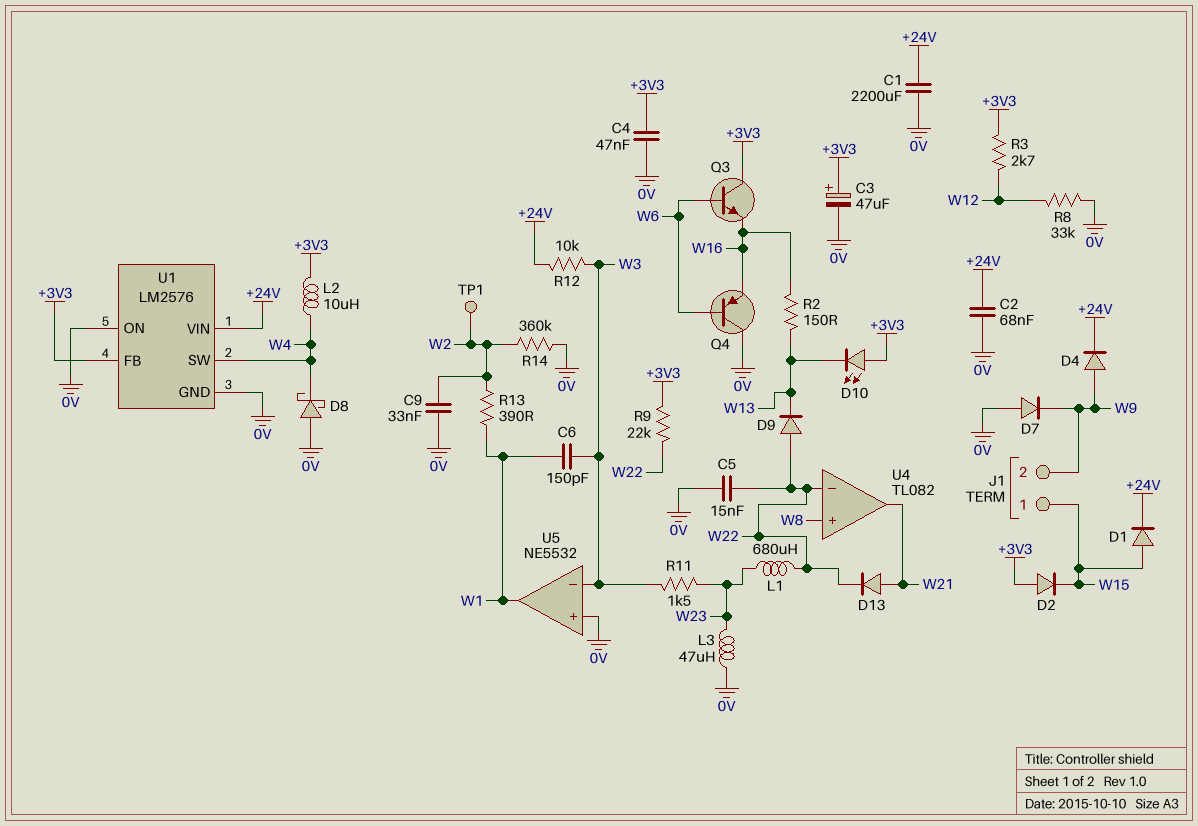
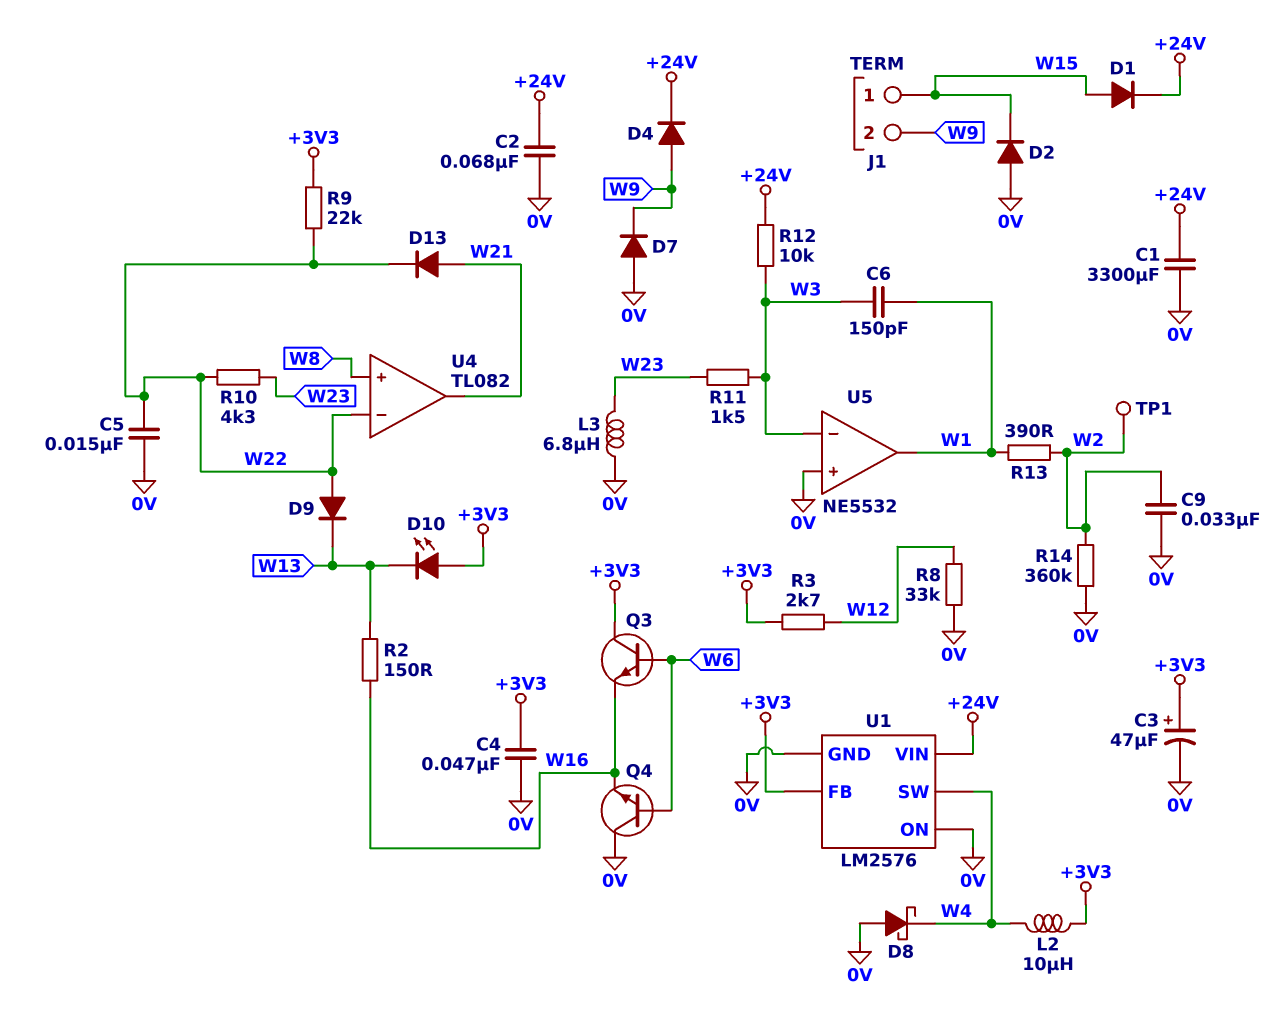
C1: 2200uF (+24V, 0V) -> 3300uF (+24V, 0V)
D2: diode (A +3V3, K W15) -> diode (A 0V, K W15)
L1: 680uH (W22, W23) -> none
L3: 47uH (0V, W23) -> 6.8uH (0V, W23)
Q4: PNP (B W6, C 0V, E W16) -> NPN (B W6, C 0V, E W16)
R10: none -> 4.3k (W22, W23)

